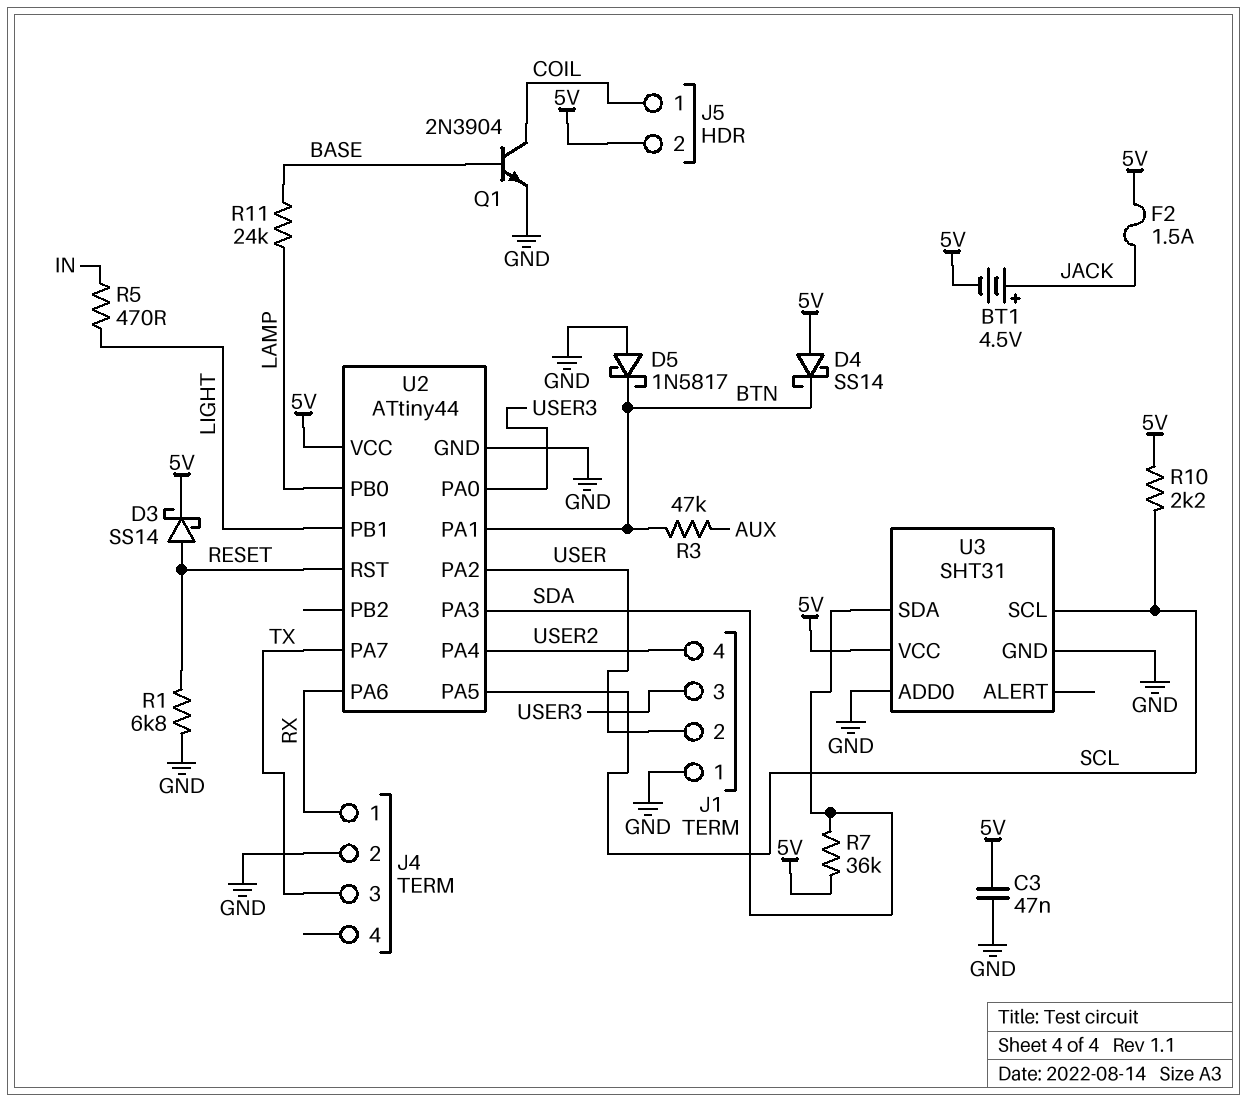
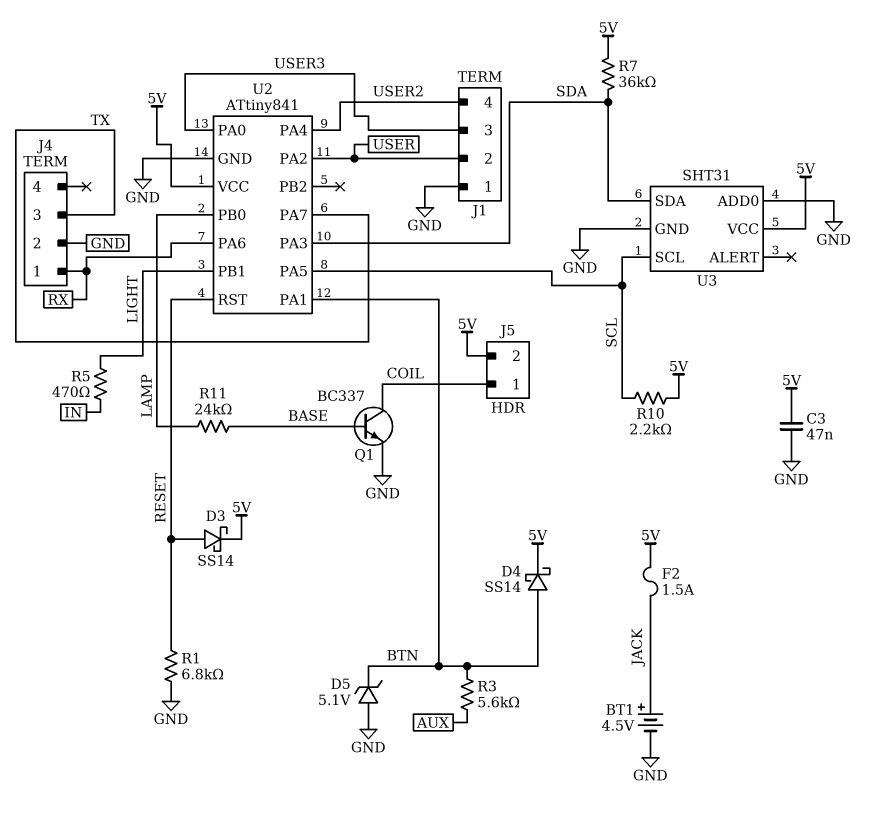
BT1: 4.5V (plus JACK, minus 5V) -> 4.5V (plus JACK, minus GND)
D4: schottky SS14 (A 5V, K BTN) -> schottky SS14 (A BTN, K 5V)
D5: schottky 1N5817 (A GND, K BTN) -> zener 5.1V (A GND, K BTN)
Q1: NPN 2N3904 (B BASE, C COIL, E GND) -> NPN BC337 (B BASE, C COIL, E GND)
R3: 47k (AUX, BTN) -> 5.6k (AUX, BTN)
U2: ATtiny44 -> ATtiny841

